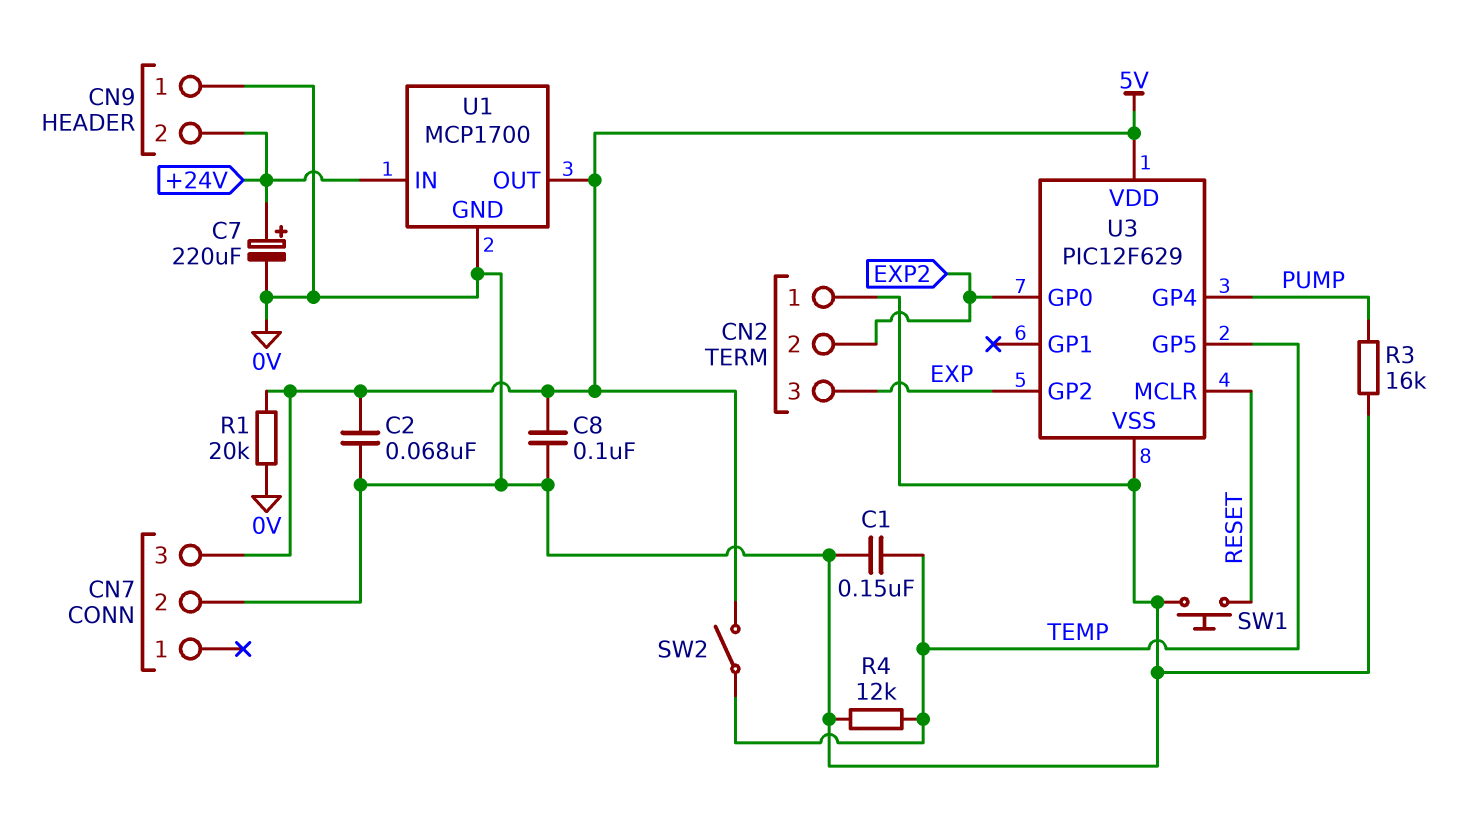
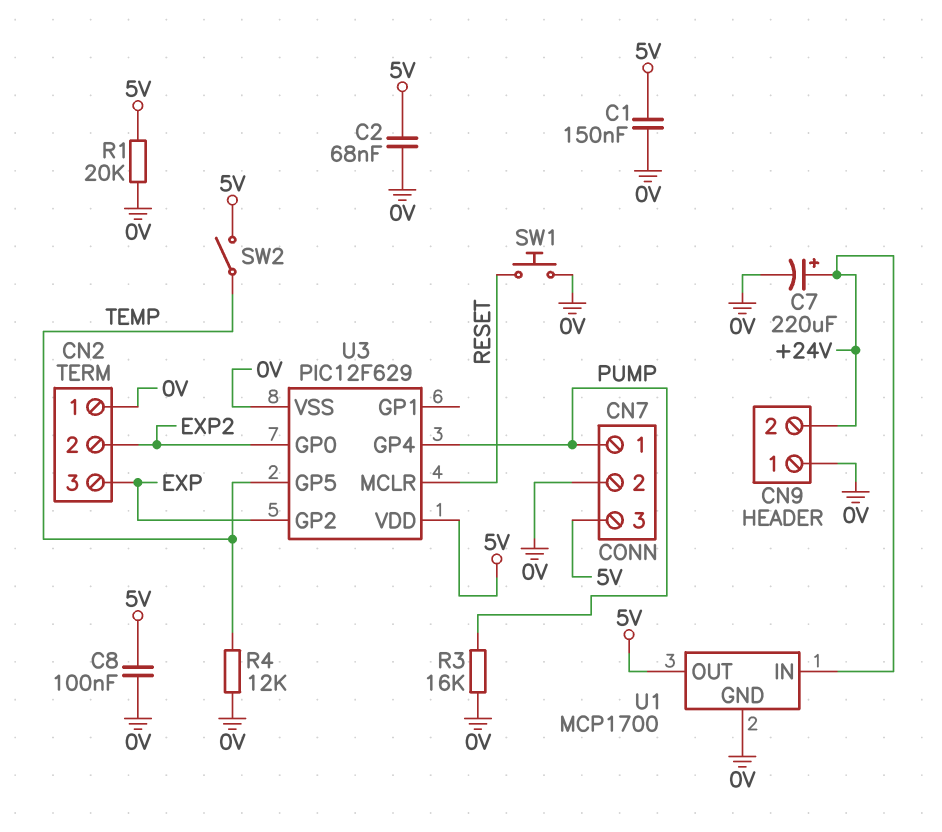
C1: 150nF (0V, TEMP) -> 150nF (0V, 5V)
CN7 pin 1: none -> PUMP

